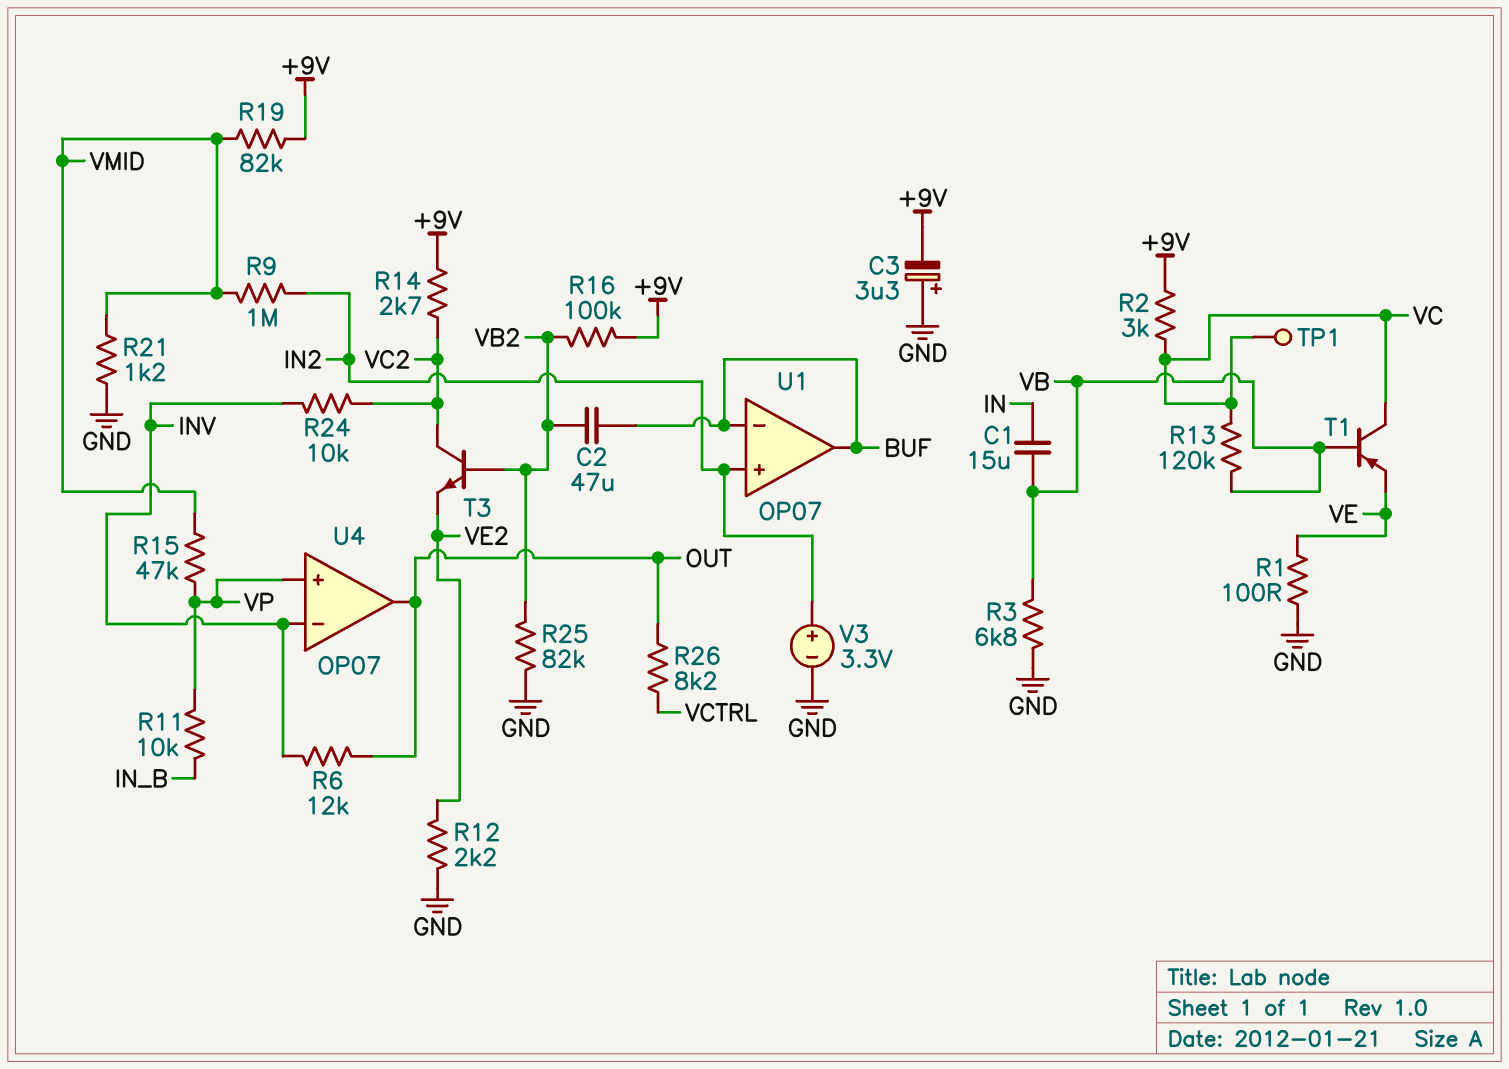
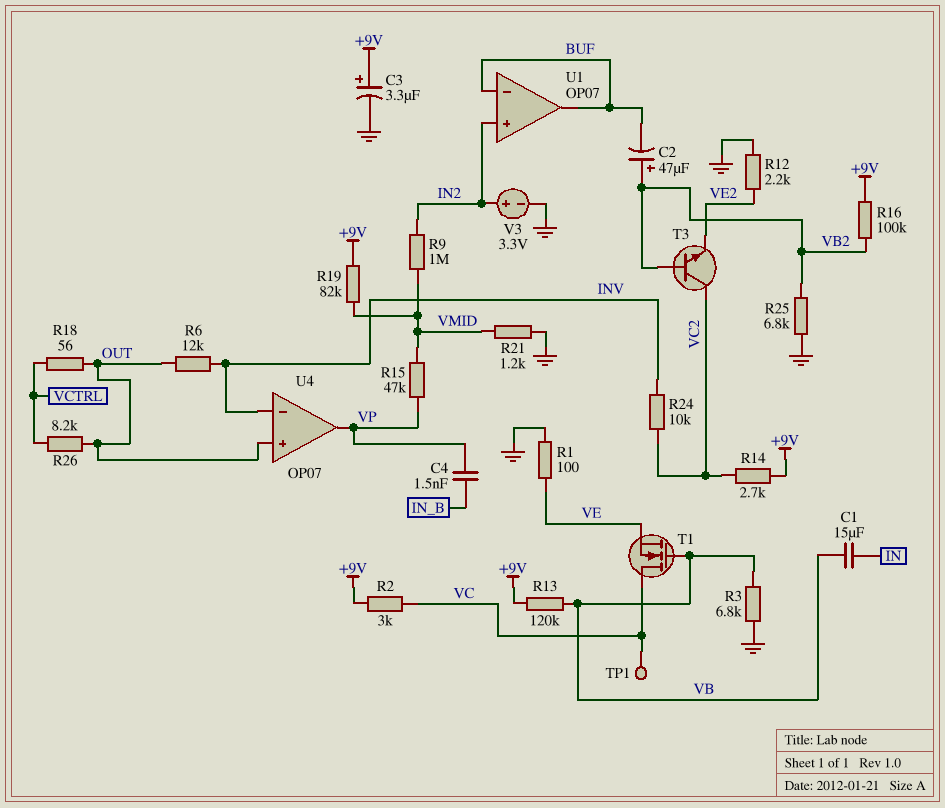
C2: 47uF (BUF, VB2) -> 47uF (plus VB2, minus BUF)
C3: 3.3uF (plus GND, minus +9V) -> 3.3uF (plus +9V, minus GND)
C4: none -> 1.5nF (IN_B, VP)
R11: 10k (IN_B, VP) -> none
R13: 120k (VB, VC) -> 120k (+9V, VB)
R18: none -> 56 (OUT, VCTRL)
R25: 82k (GND, VB2) -> 6.8k (GND, VB2)
T1: PNP (B VB, C VC, E VE) -> NMOS (G VB, D VC, S VE)
U4 pin in+: VP -> OUT
U4 pin out: OUT -> VP

